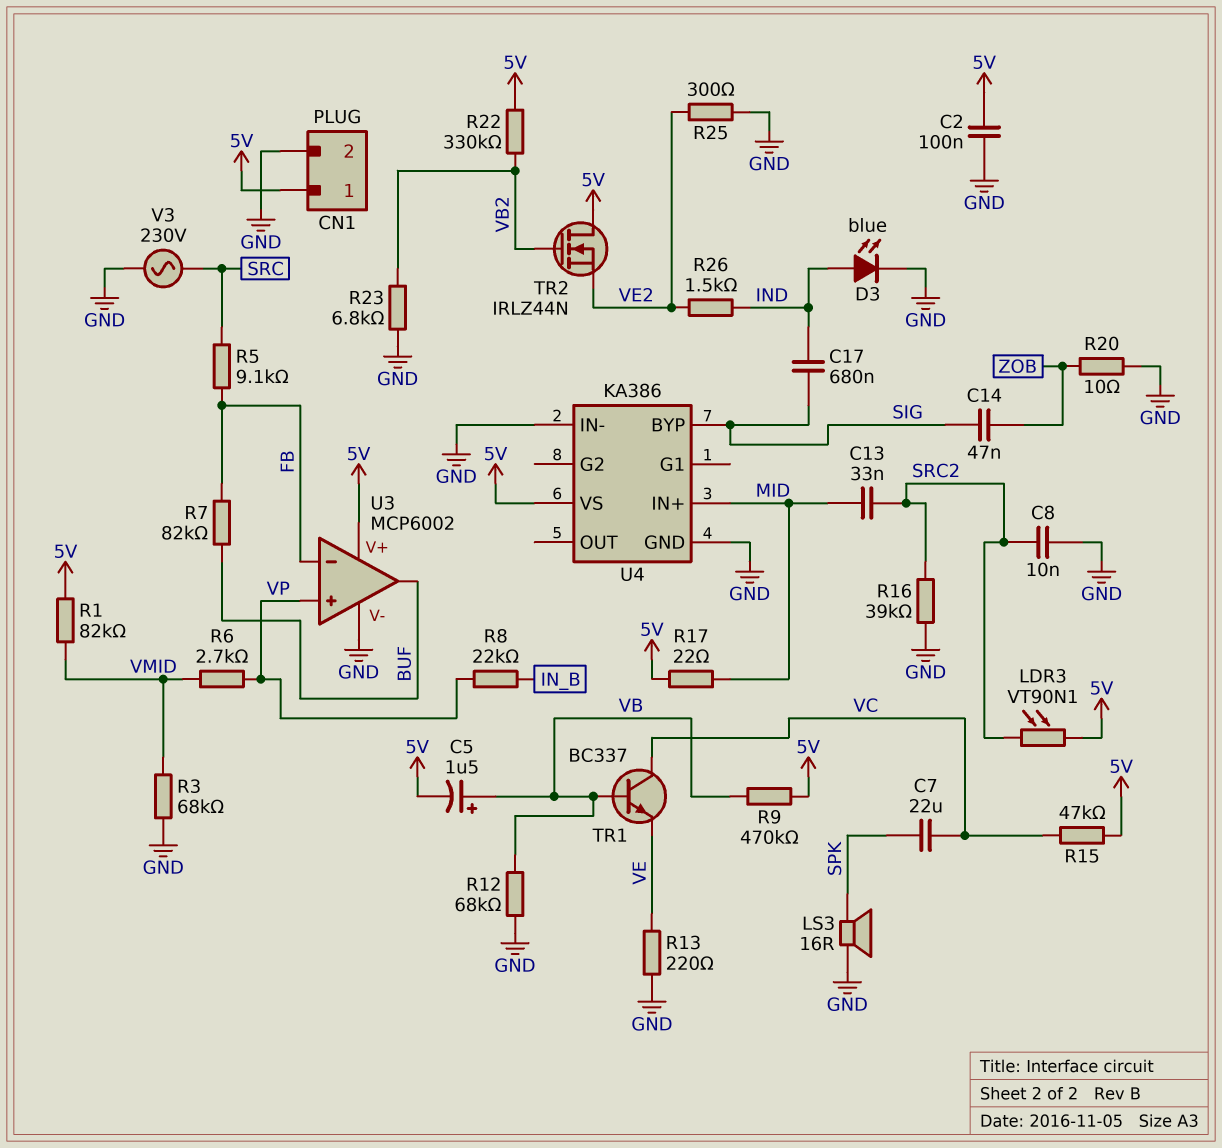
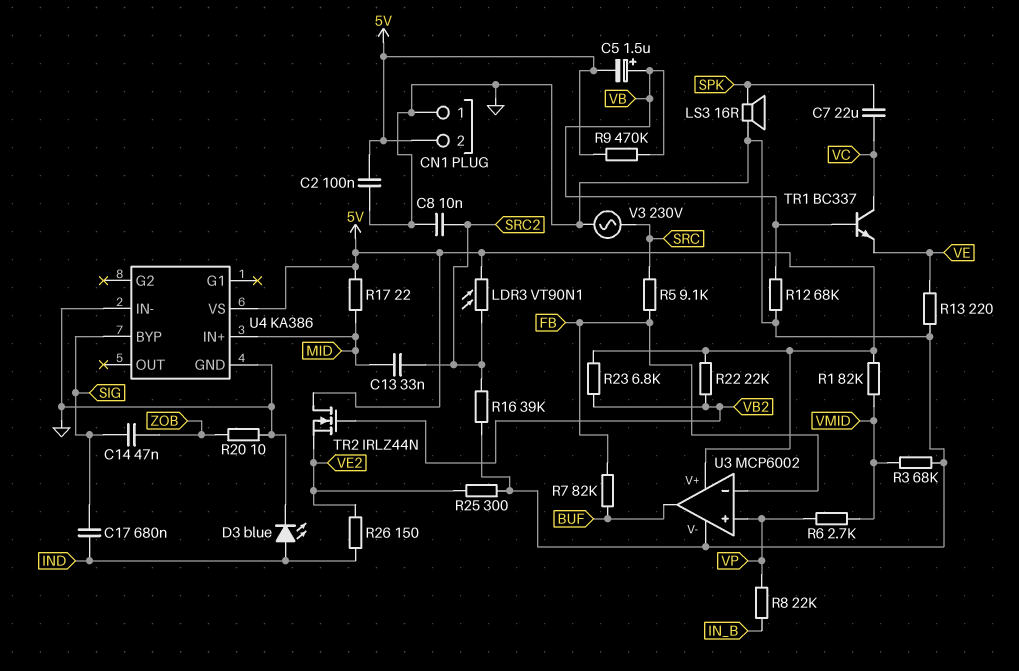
CN1 pin 1: 5V -> GND
CN1 pin 2: GND -> 5V
R15: 47k (5V, VC) -> none
R22: 330k (5V, VB2) -> 22k (5V, VB2)
R23: 6.8k (GND, VB2) -> 6.8k (5V, VB2)
R26: 1.5k (IND, VE2) -> 150 (IND, VE2)

